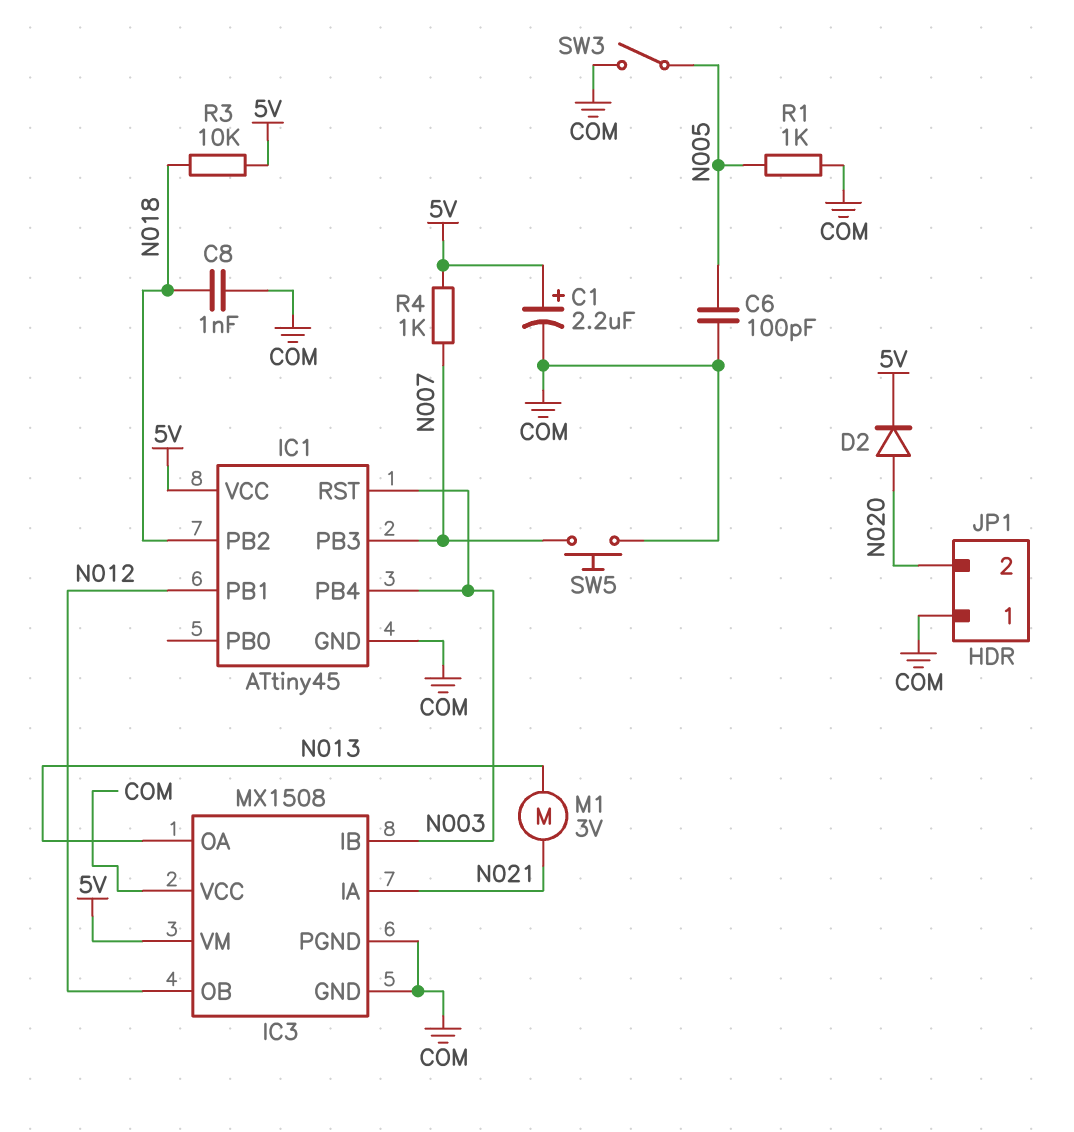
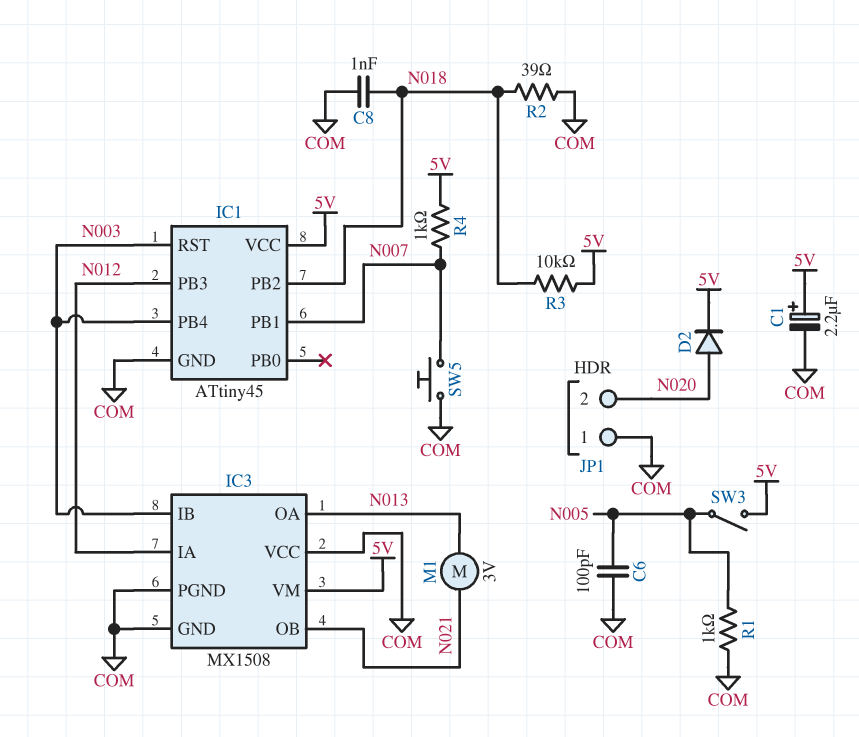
IC1 pin PB1: N012 -> N007
IC1 pin PB3: N007 -> N012
IC3 pin IA: N021 -> N012
IC3 pin OB: N012 -> N021
R2: none -> 39 (COM, N018)
SW3: switch (COM, N005) -> switch (5V, N005)

